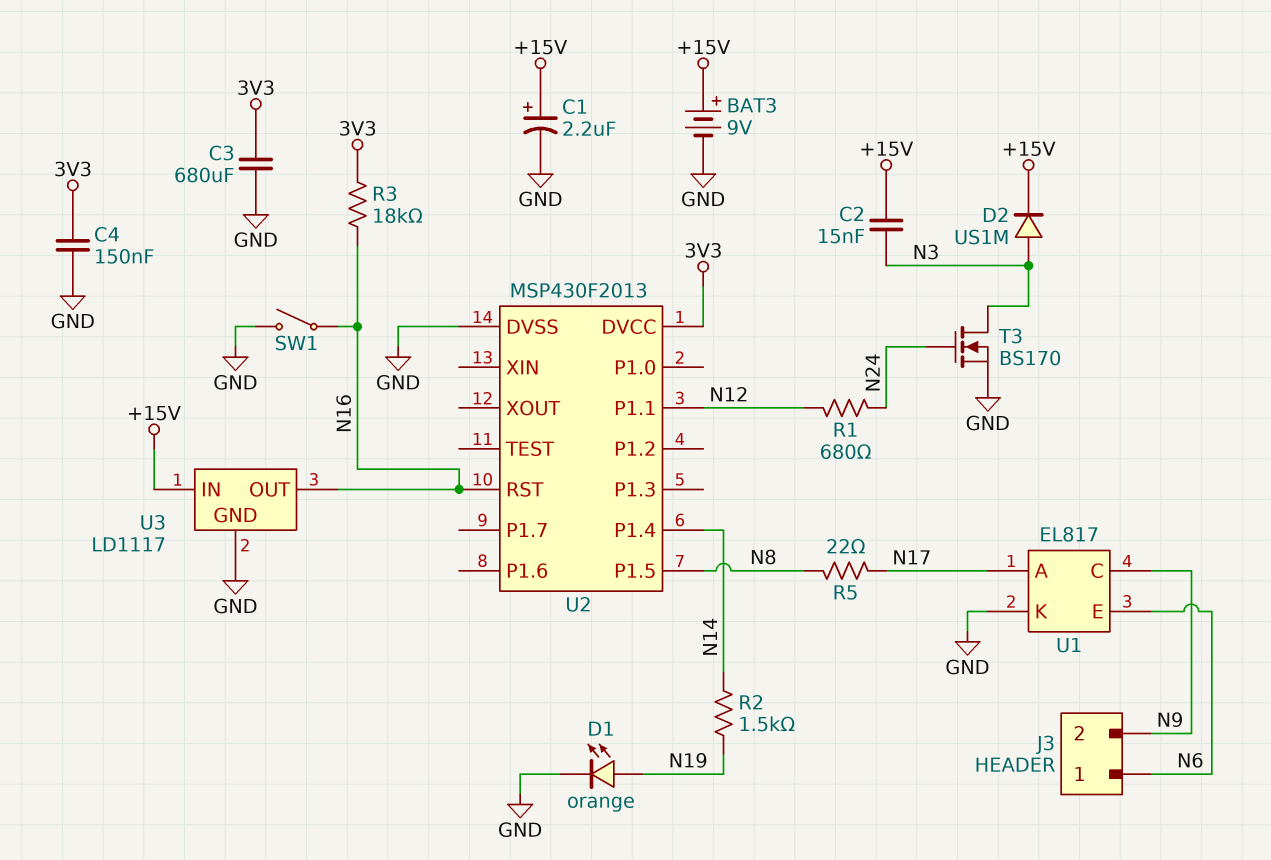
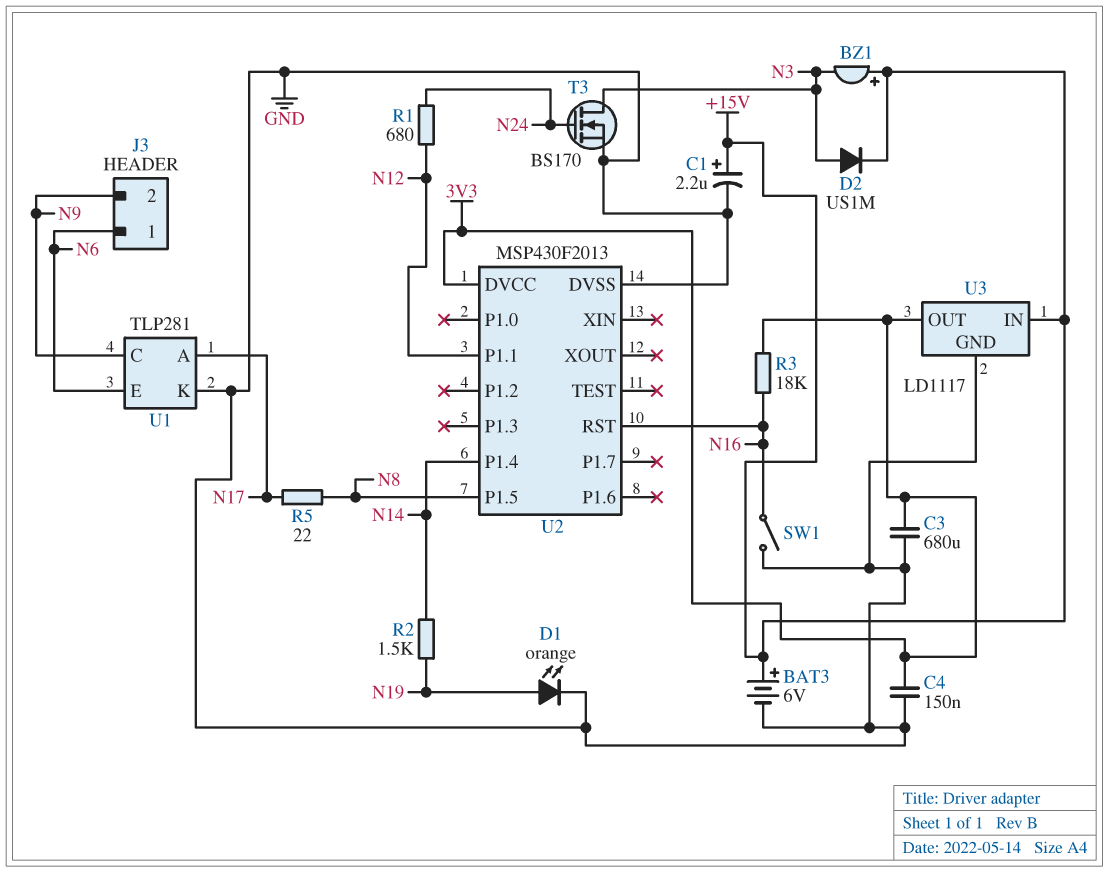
BAT3: 9V (plus +15V, minus GND) -> 6V (plus +15V, minus GND)
BZ1: none -> buzzer (plus +15V, minus N3)
C2: 15nF (+15V, N3) -> none
U1: EL817 -> TLP281
U3 pin OUT: N16 -> 3V3

